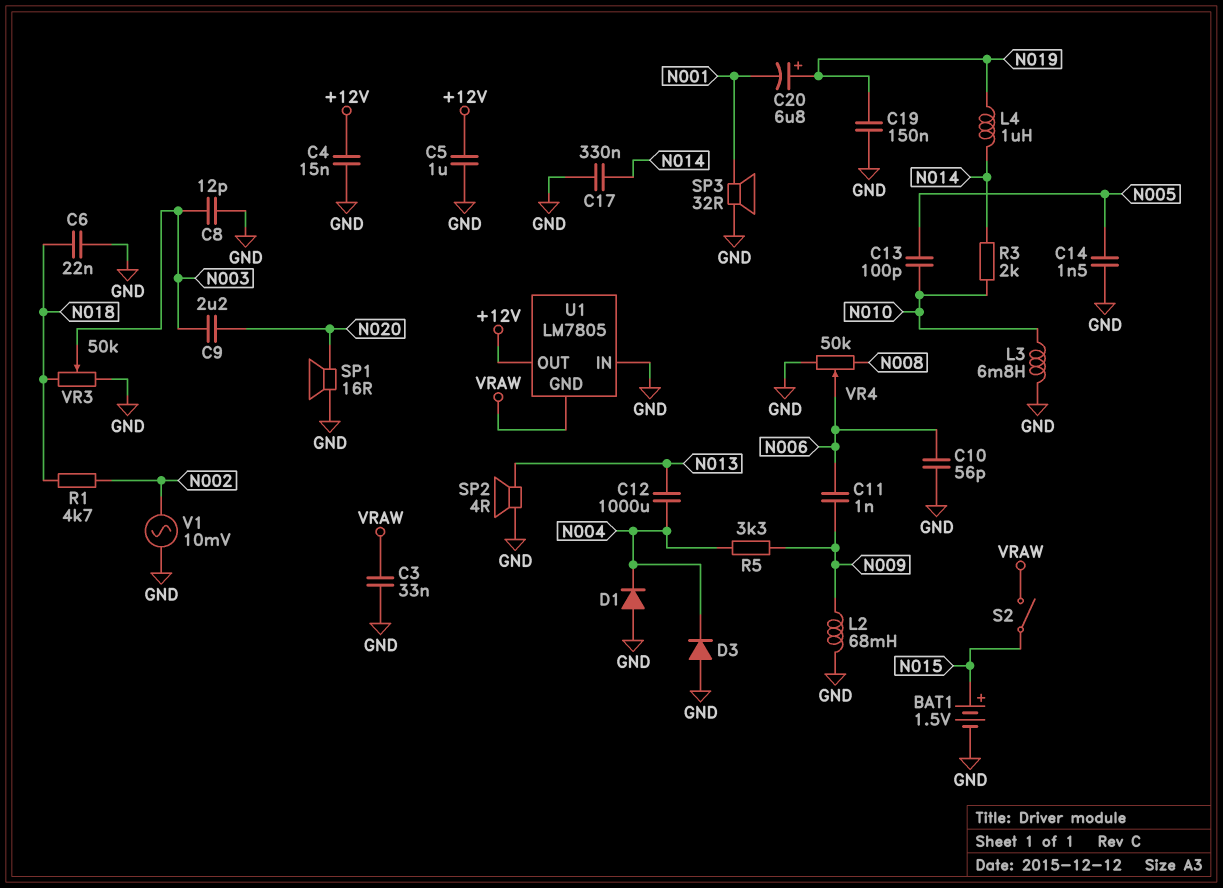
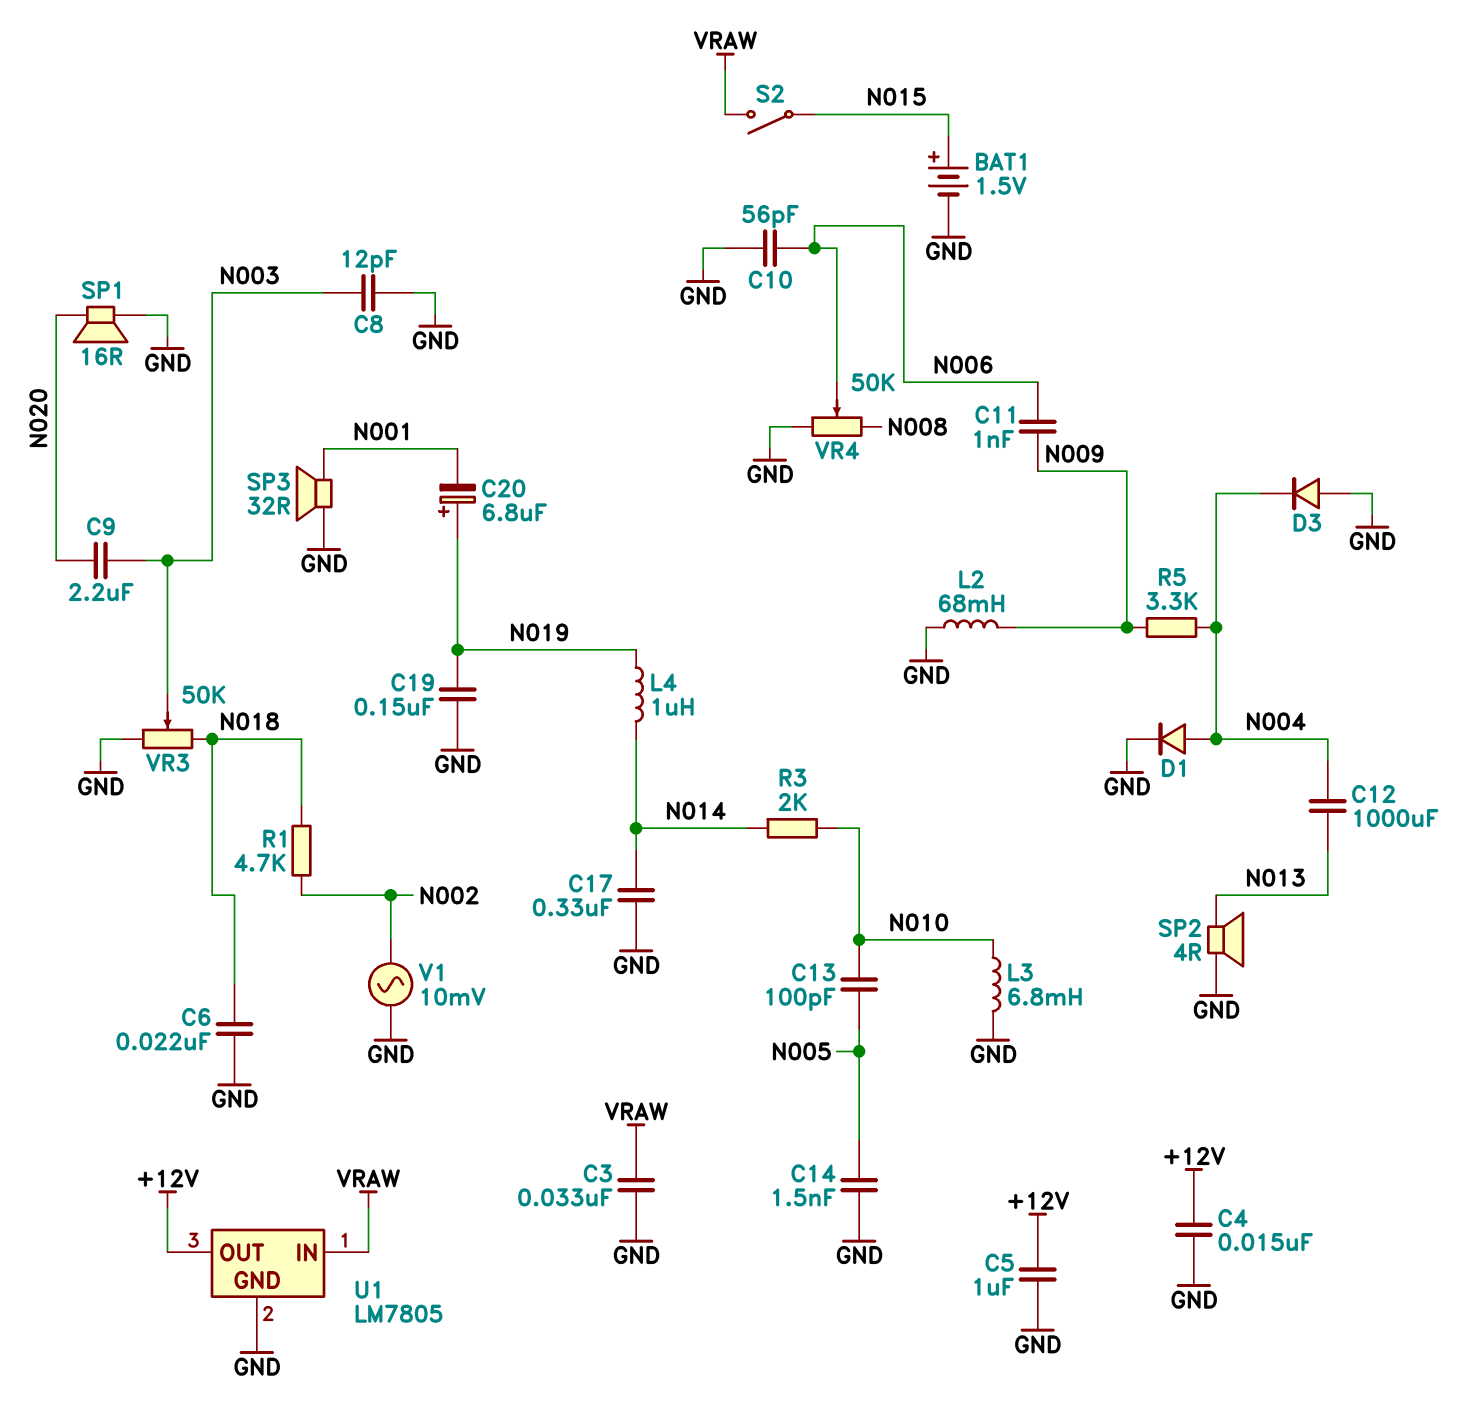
D1: diode (A GND, K N004) -> diode (A N004, K GND)
U1 pin GND: VRAW -> GND
U1 pin IN: GND -> VRAW

